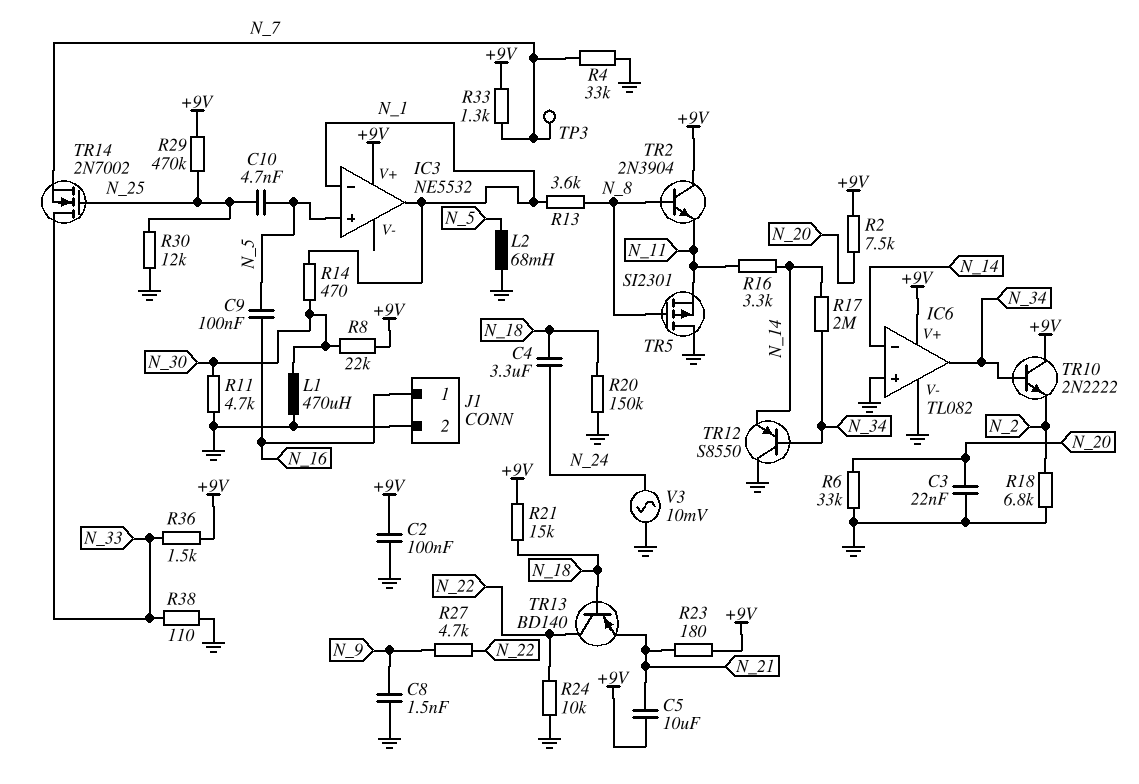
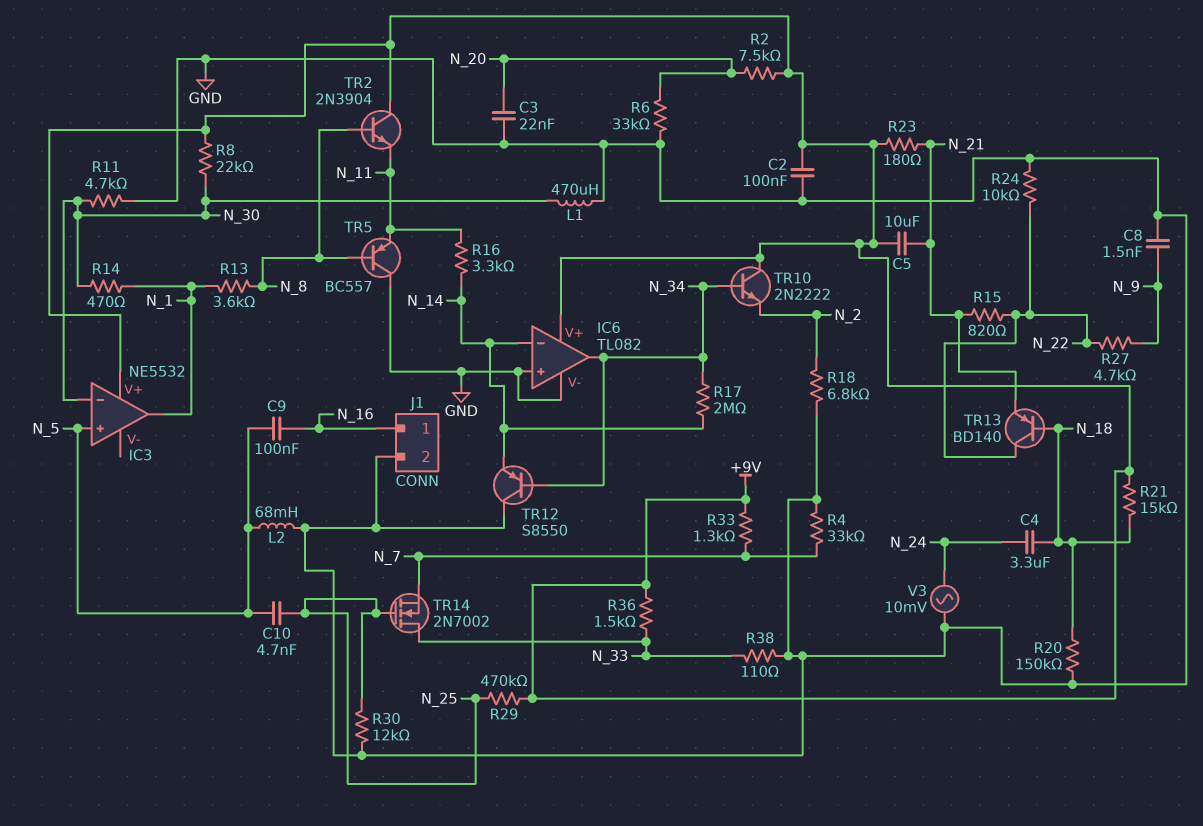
IC3 pin in-: N_1 -> N_30
R15: none -> 820 (N_21, N_22)
TP3: test point (N_7) -> none
TR5: PMOS SI2301 (G N_8, D GND, S N_11) -> PNP BC557 (B N_8, C GND, E N_11)

